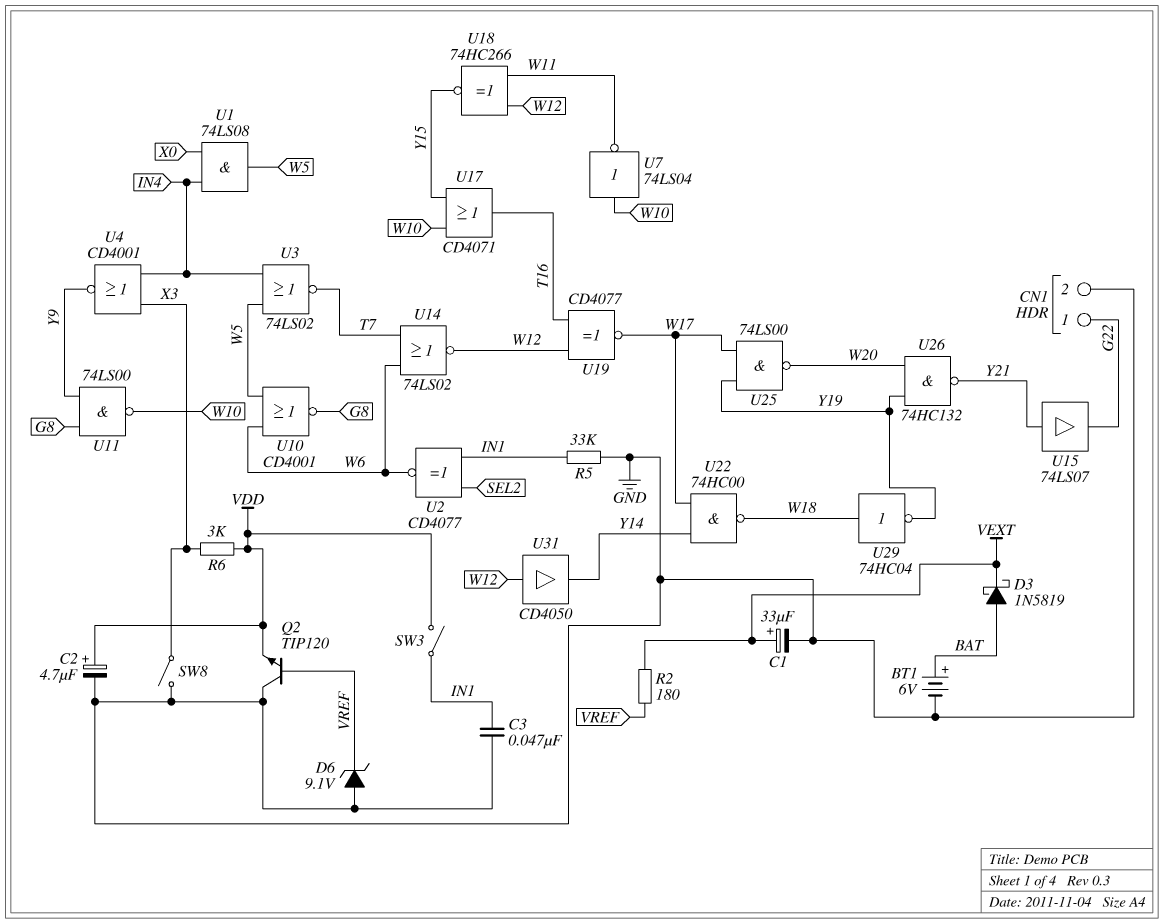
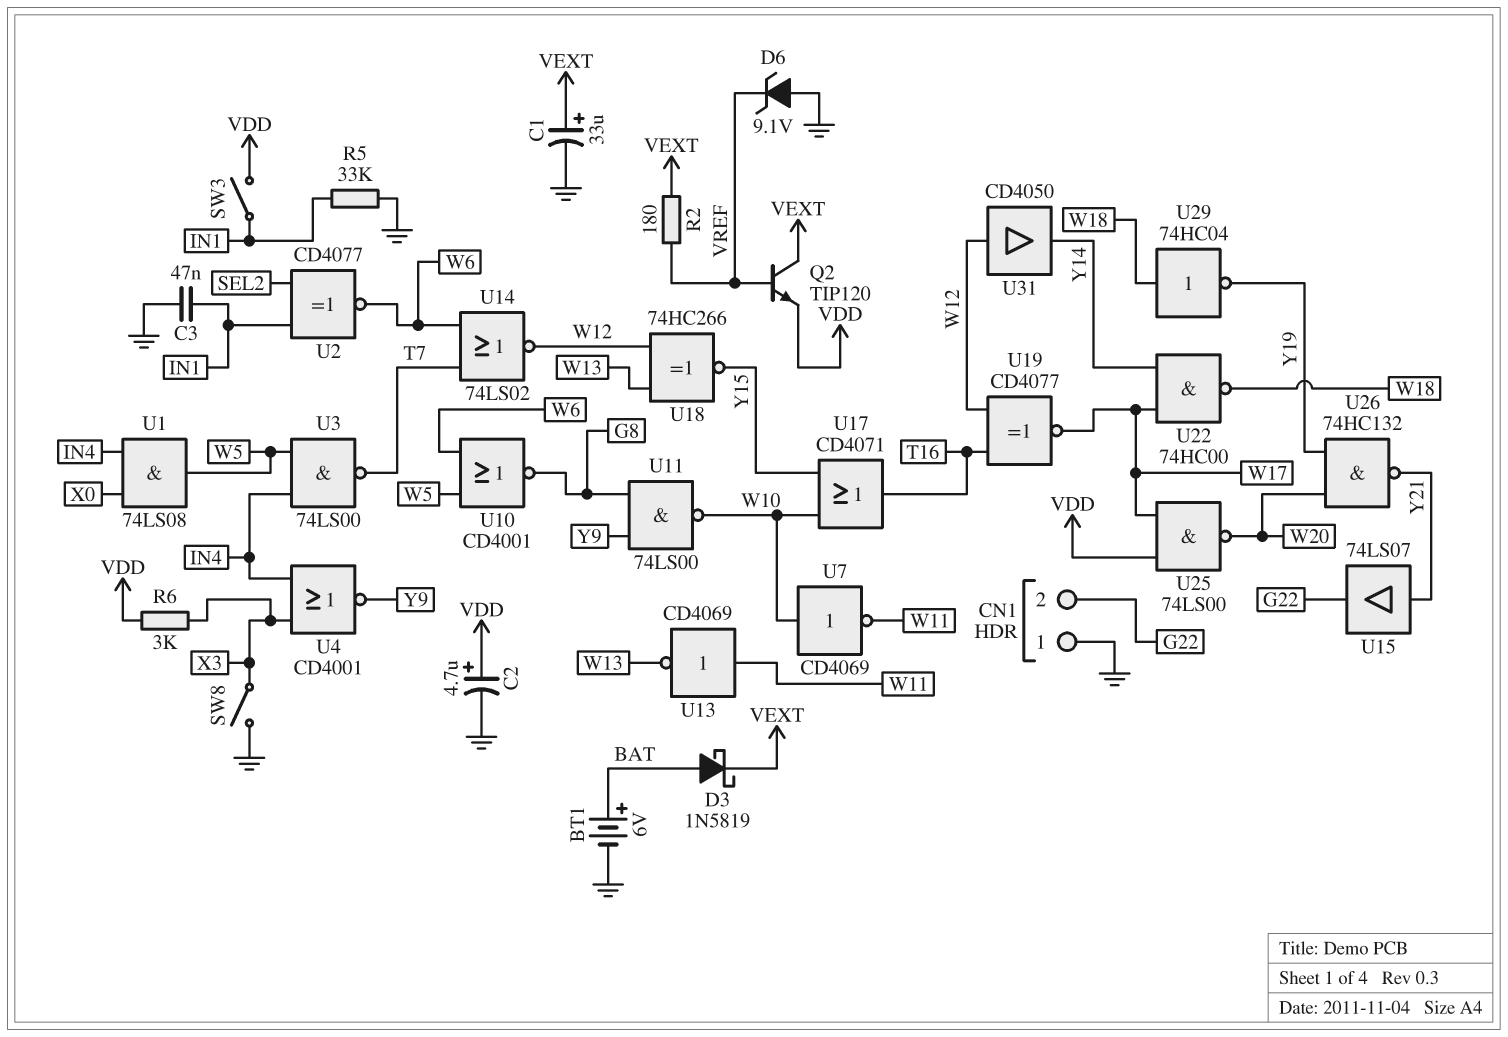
CN1 pin 1: G22 -> GND
CN1 pin 2: GND -> G22
Q2: NPN TIP120 (B VREF, C GND, E VDD) -> NPN TIP120 (B VREF, C VEXT, E VDD)
U3: NOR 74LS02 (in IN4, in W5, out T7) -> NAND 74LS00 (in IN4, in W5, out T7)
U7: NOT 74LS04 (in W10, out W11) -> NOT CD4069 (in W10, out W11)
U13: none -> NOT CD4069 (in W11, out W13)
U18: XNOR 74HC266 (in W11, in W12, out Y15) -> XNOR 74HC266 (in W12, in W13, out Y15)
U25: NAND 74LS00 (in W17, in Y19, out W20) -> NAND 74LS00 (in VDD, in W17, out W20)

